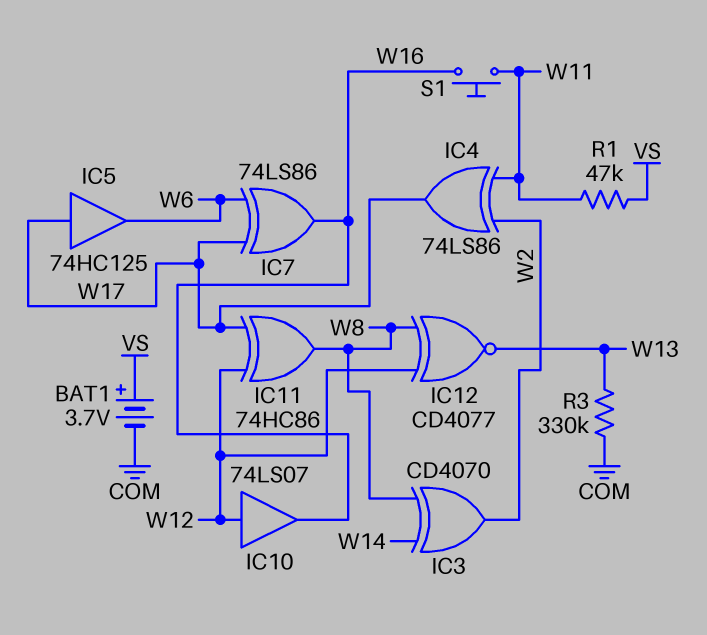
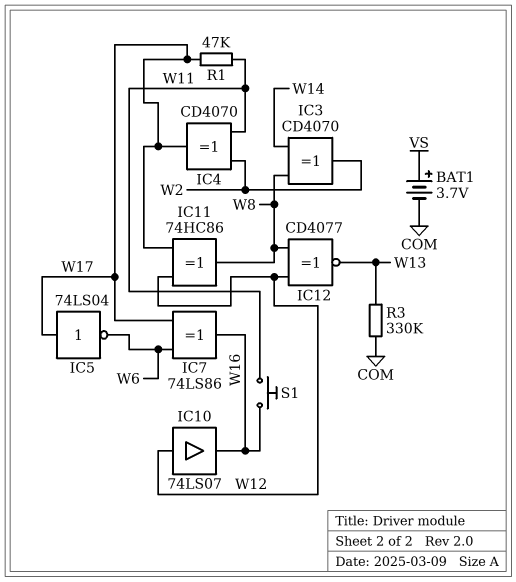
IC4: XOR 74LS86 (in W2, in W11, out W17) -> XOR CD4070 (in W2, in W11, out W17)
IC5: buffer 74HC125 (in W17, out W6) -> NOT 74LS04 (in W17, out W6)
R1: 47k (VS, W11) -> 47k (W11, W17)

